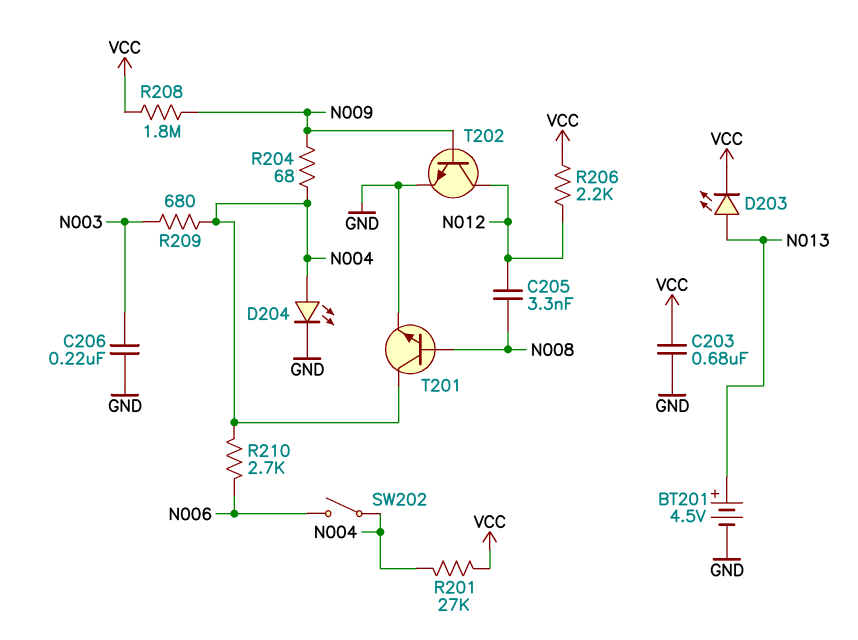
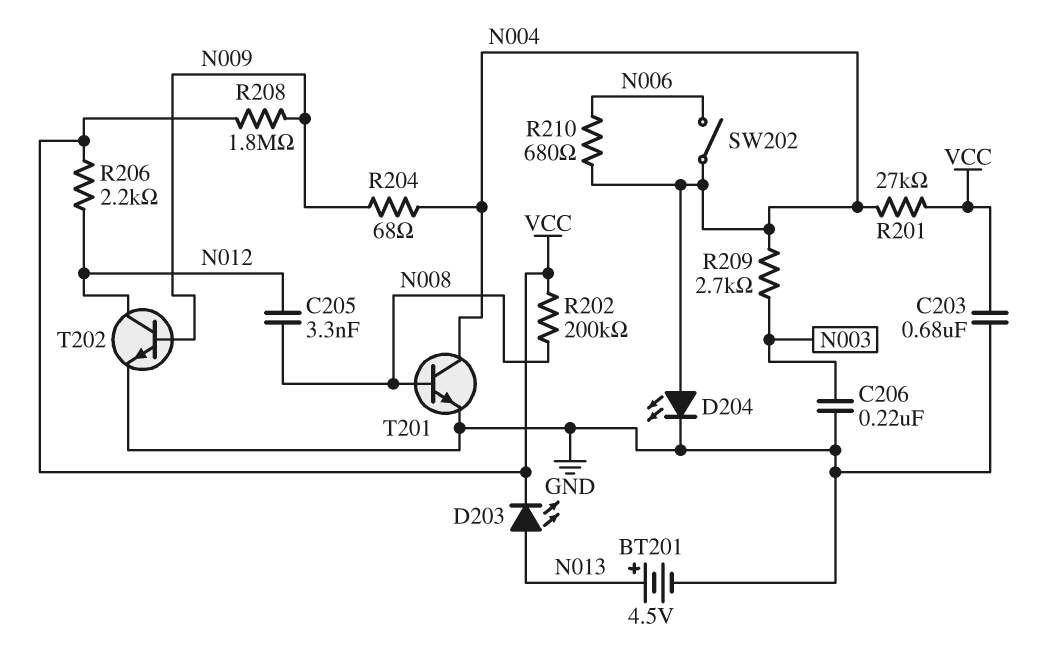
R202: none -> 200k (N008, VCC)
R209: 680 (N003, N004) -> 2.7k (N003, N004)
R210: 2.7k (N004, N006) -> 680 (N004, N006)

